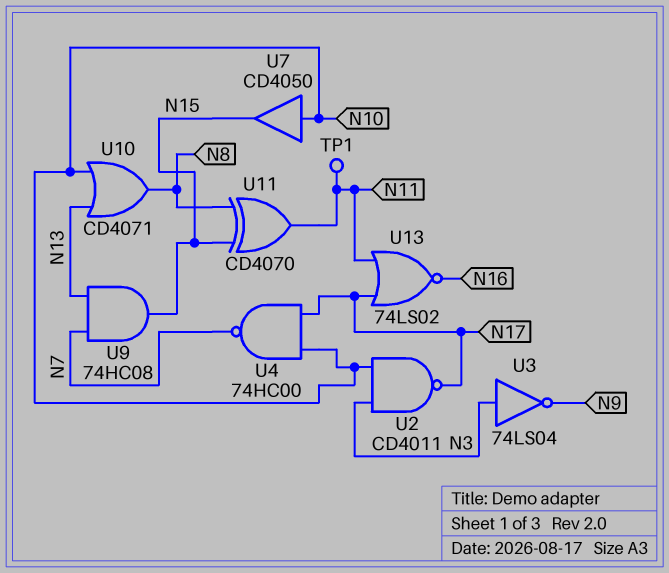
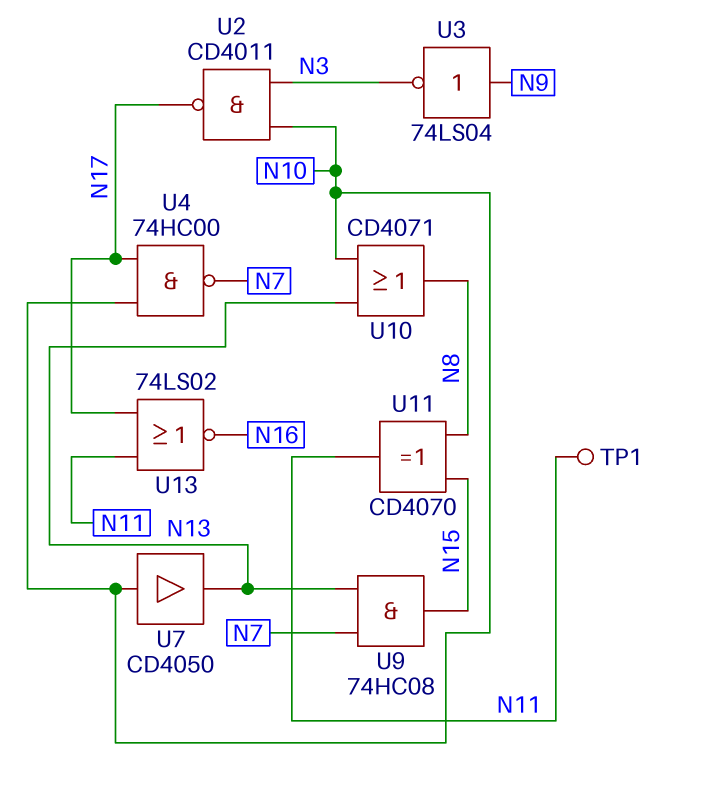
U3: NOT 74LS04 (in N3, out N9) -> NOT 74LS04 (in N9, out N3)
U7: buffer CD4050 (in N10, out N15) -> buffer CD4050 (in N10, out N13)

